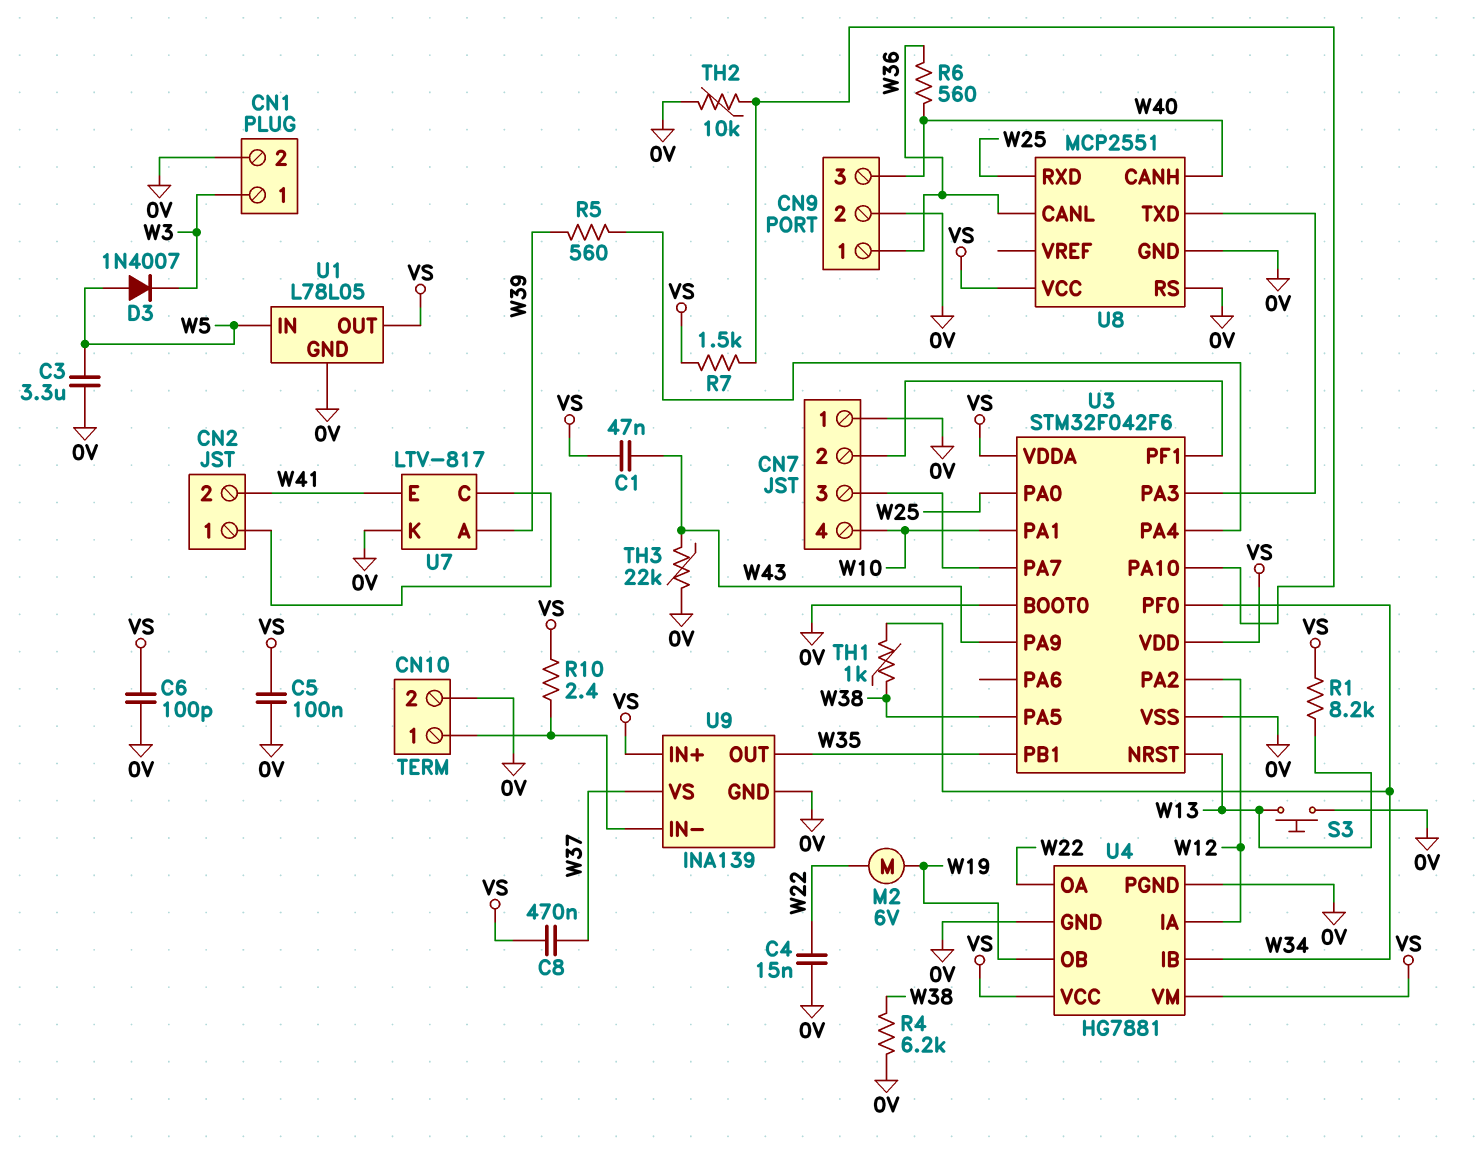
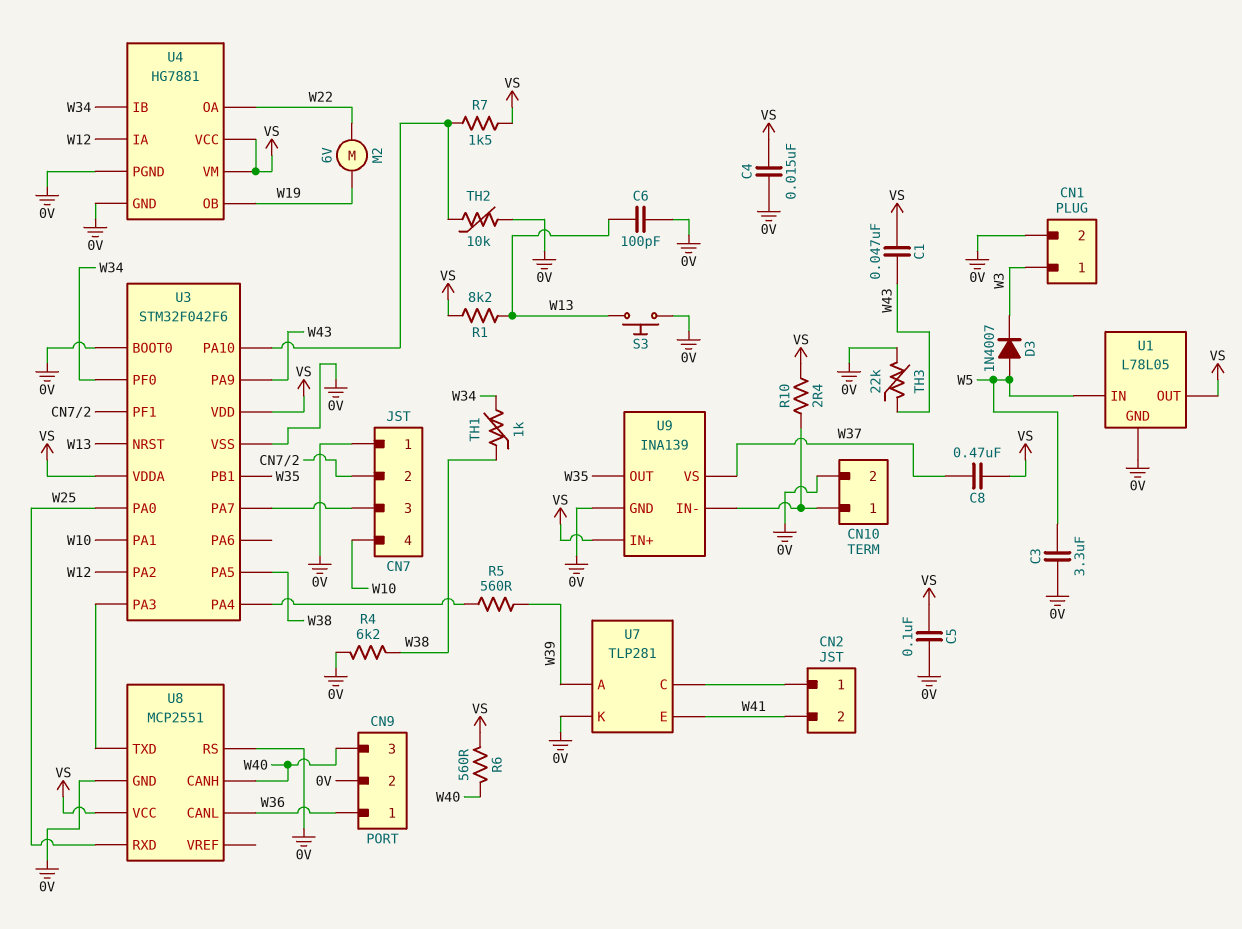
C4: 15nF (0V, W22) -> 15nF (0V, VS)
C6: 100pF (0V, VS) -> 100pF (0V, W13)
R6: 560 (W36, W40) -> 560 (VS, W40)
U7: LTV-817 -> TLP281

